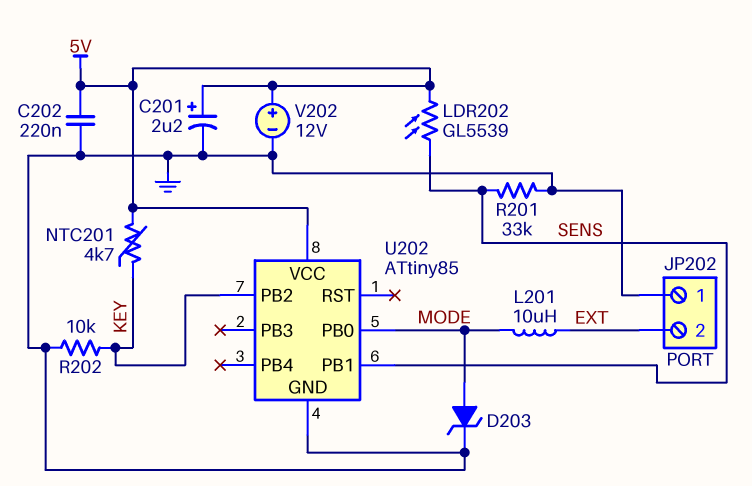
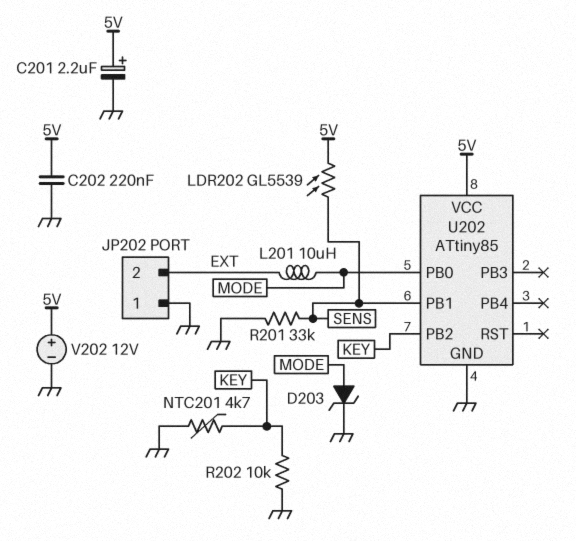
NTC201: 4.7k (5V, KEY) -> 4.7k (GND, KEY)

